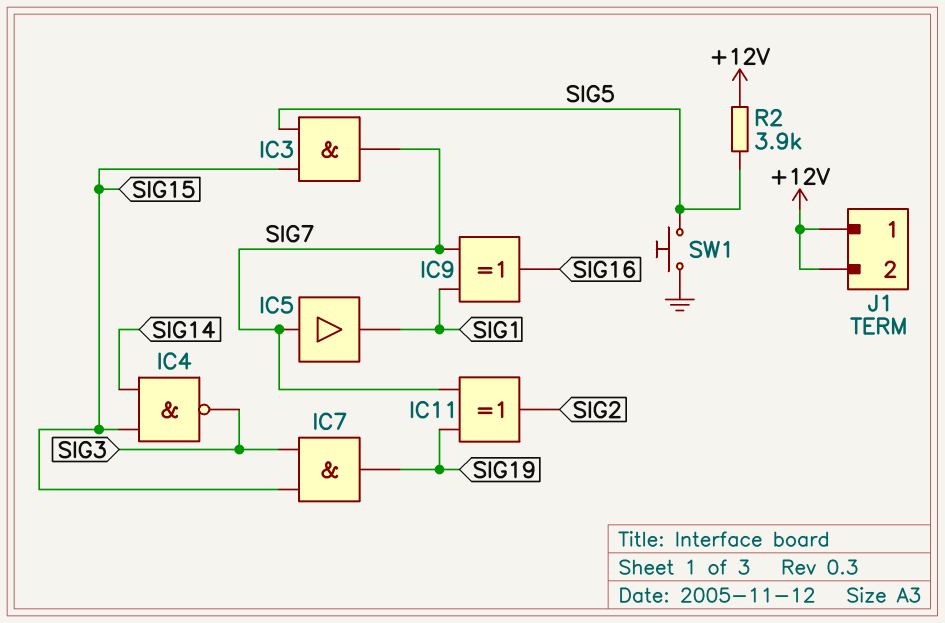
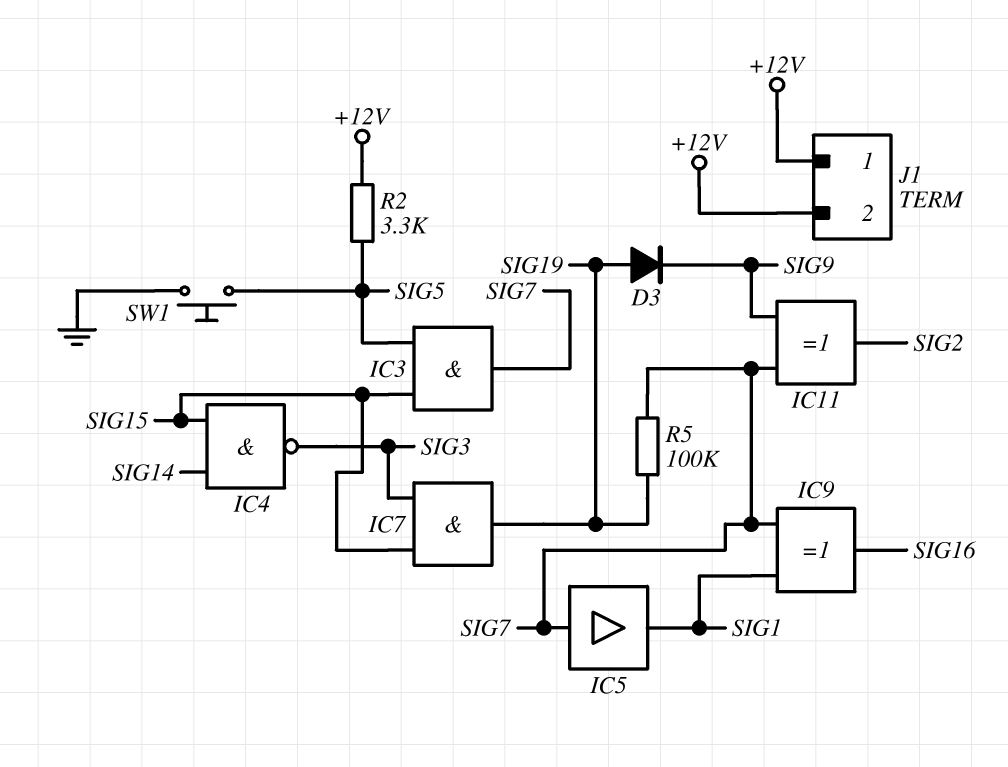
D3: none -> diode (A SIG19, K SIG9)
IC11: XOR (in SIG7, in SIG19, out SIG2) -> XOR (in SIG7, in SIG9, out SIG2)
R2: 3.9k (+12V, SIG5) -> 3.3k (+12V, SIG5)
R5: none -> 100k (SIG7, SIG19)

